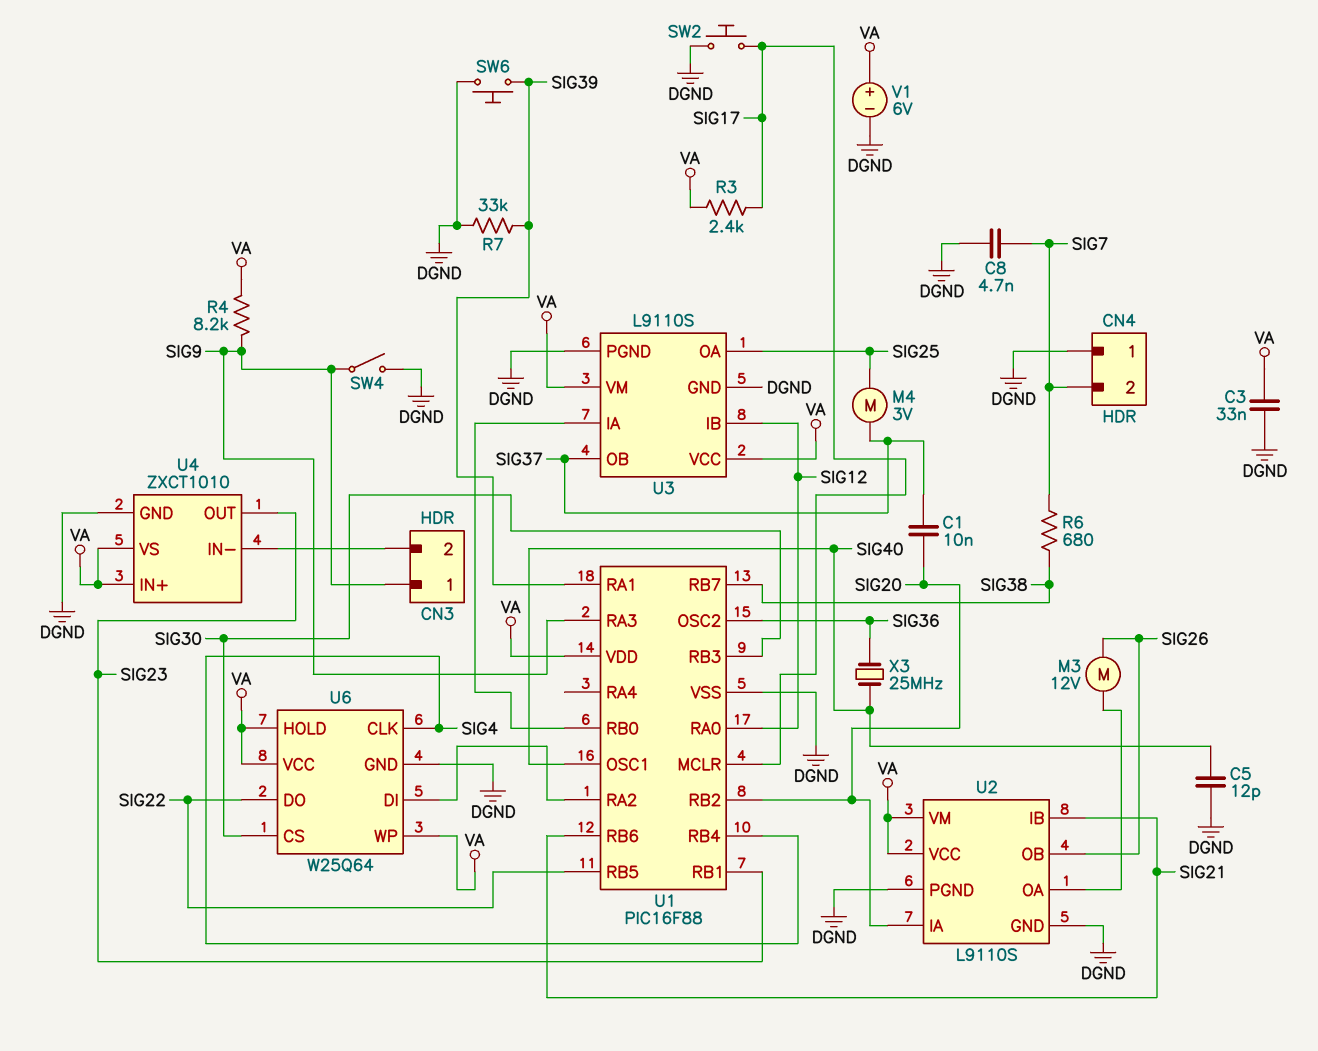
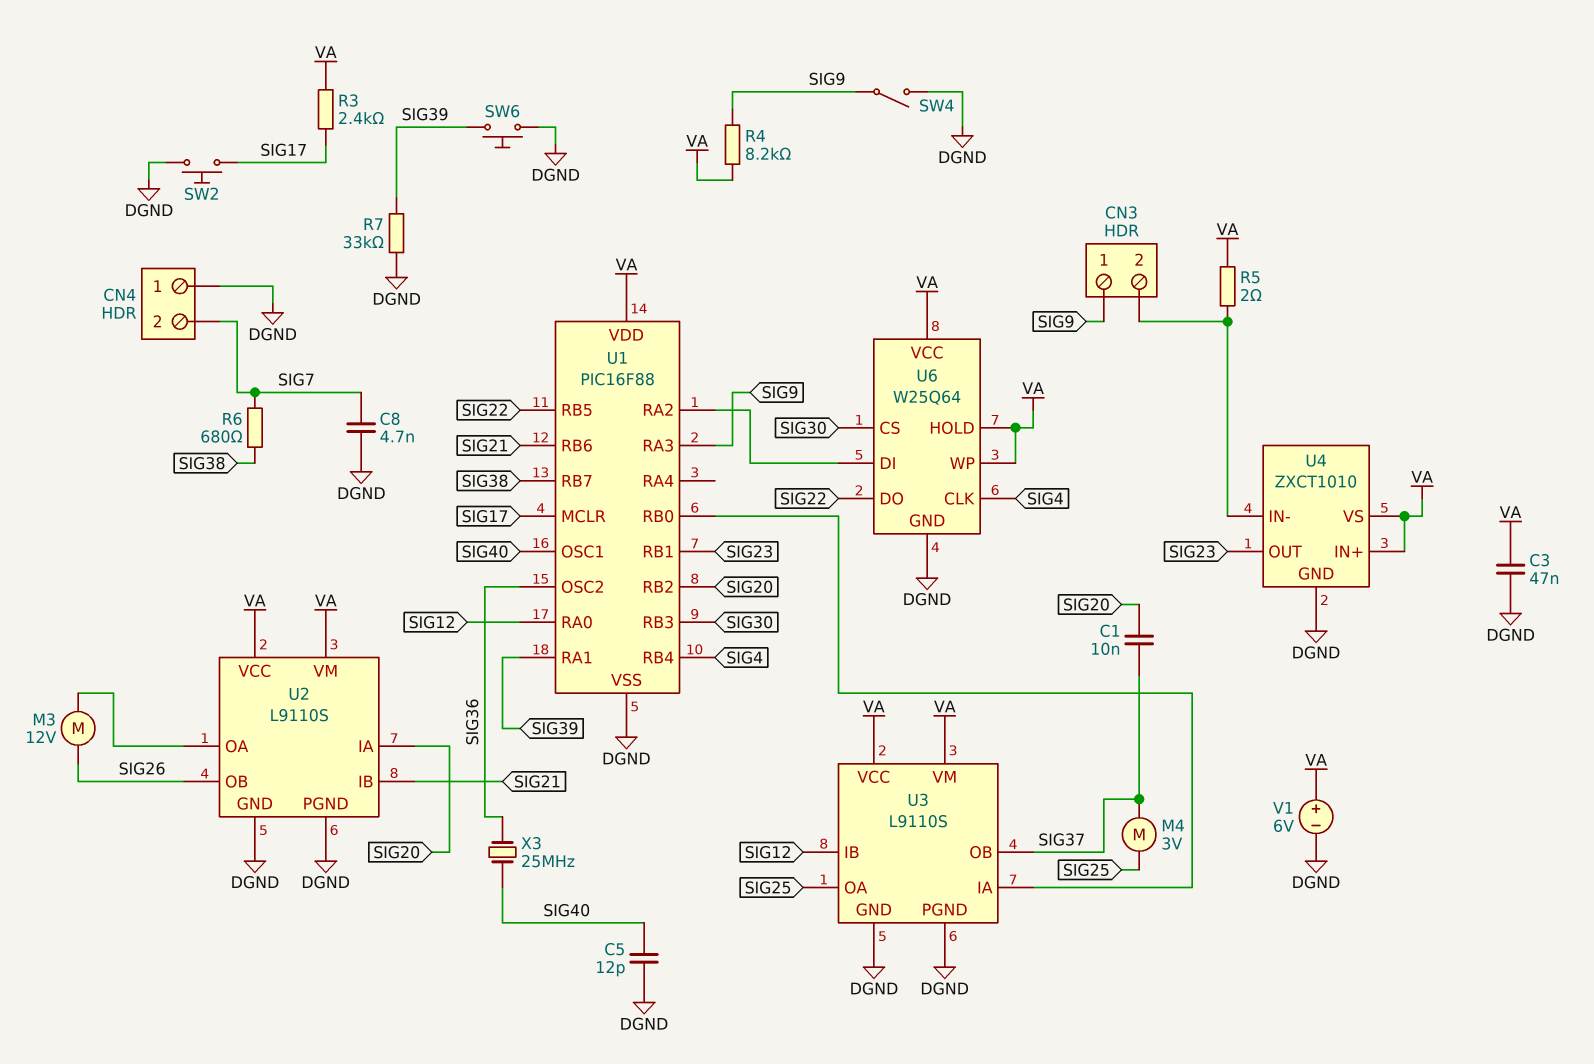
C3: 33nF (DGND, VA) -> 47nF (DGND, VA)
R5: none -> 2 (CN3/2, VA)

